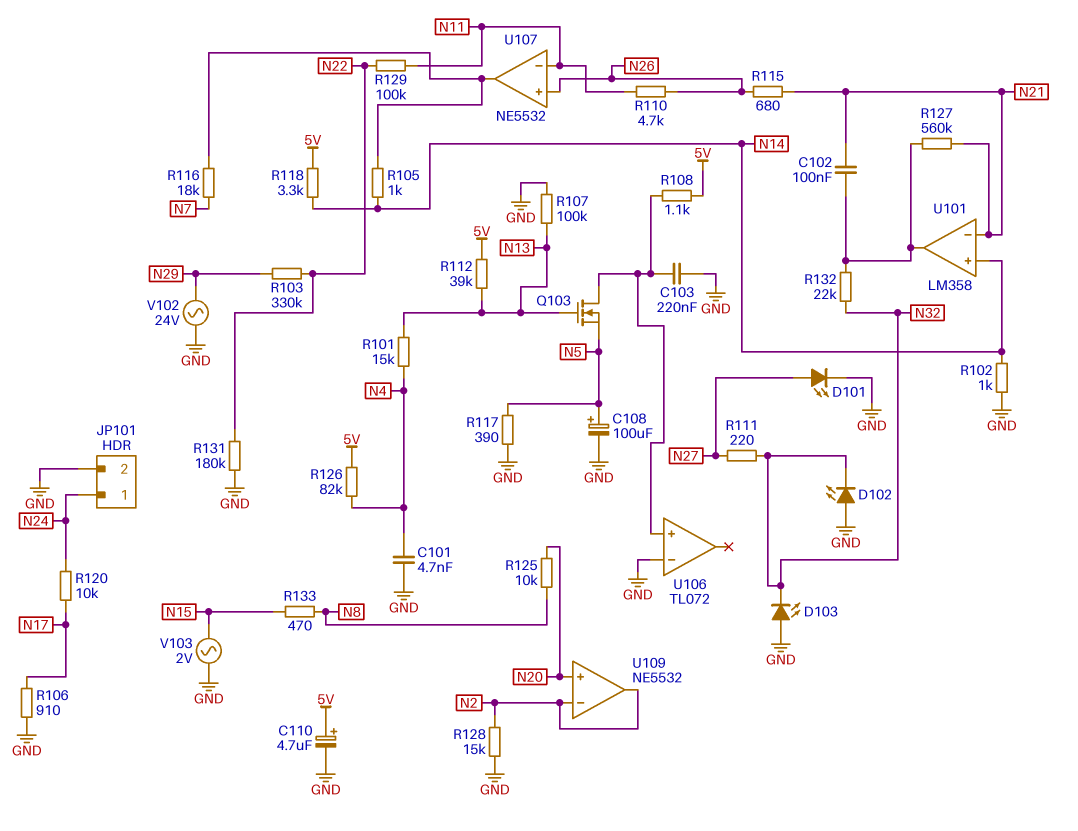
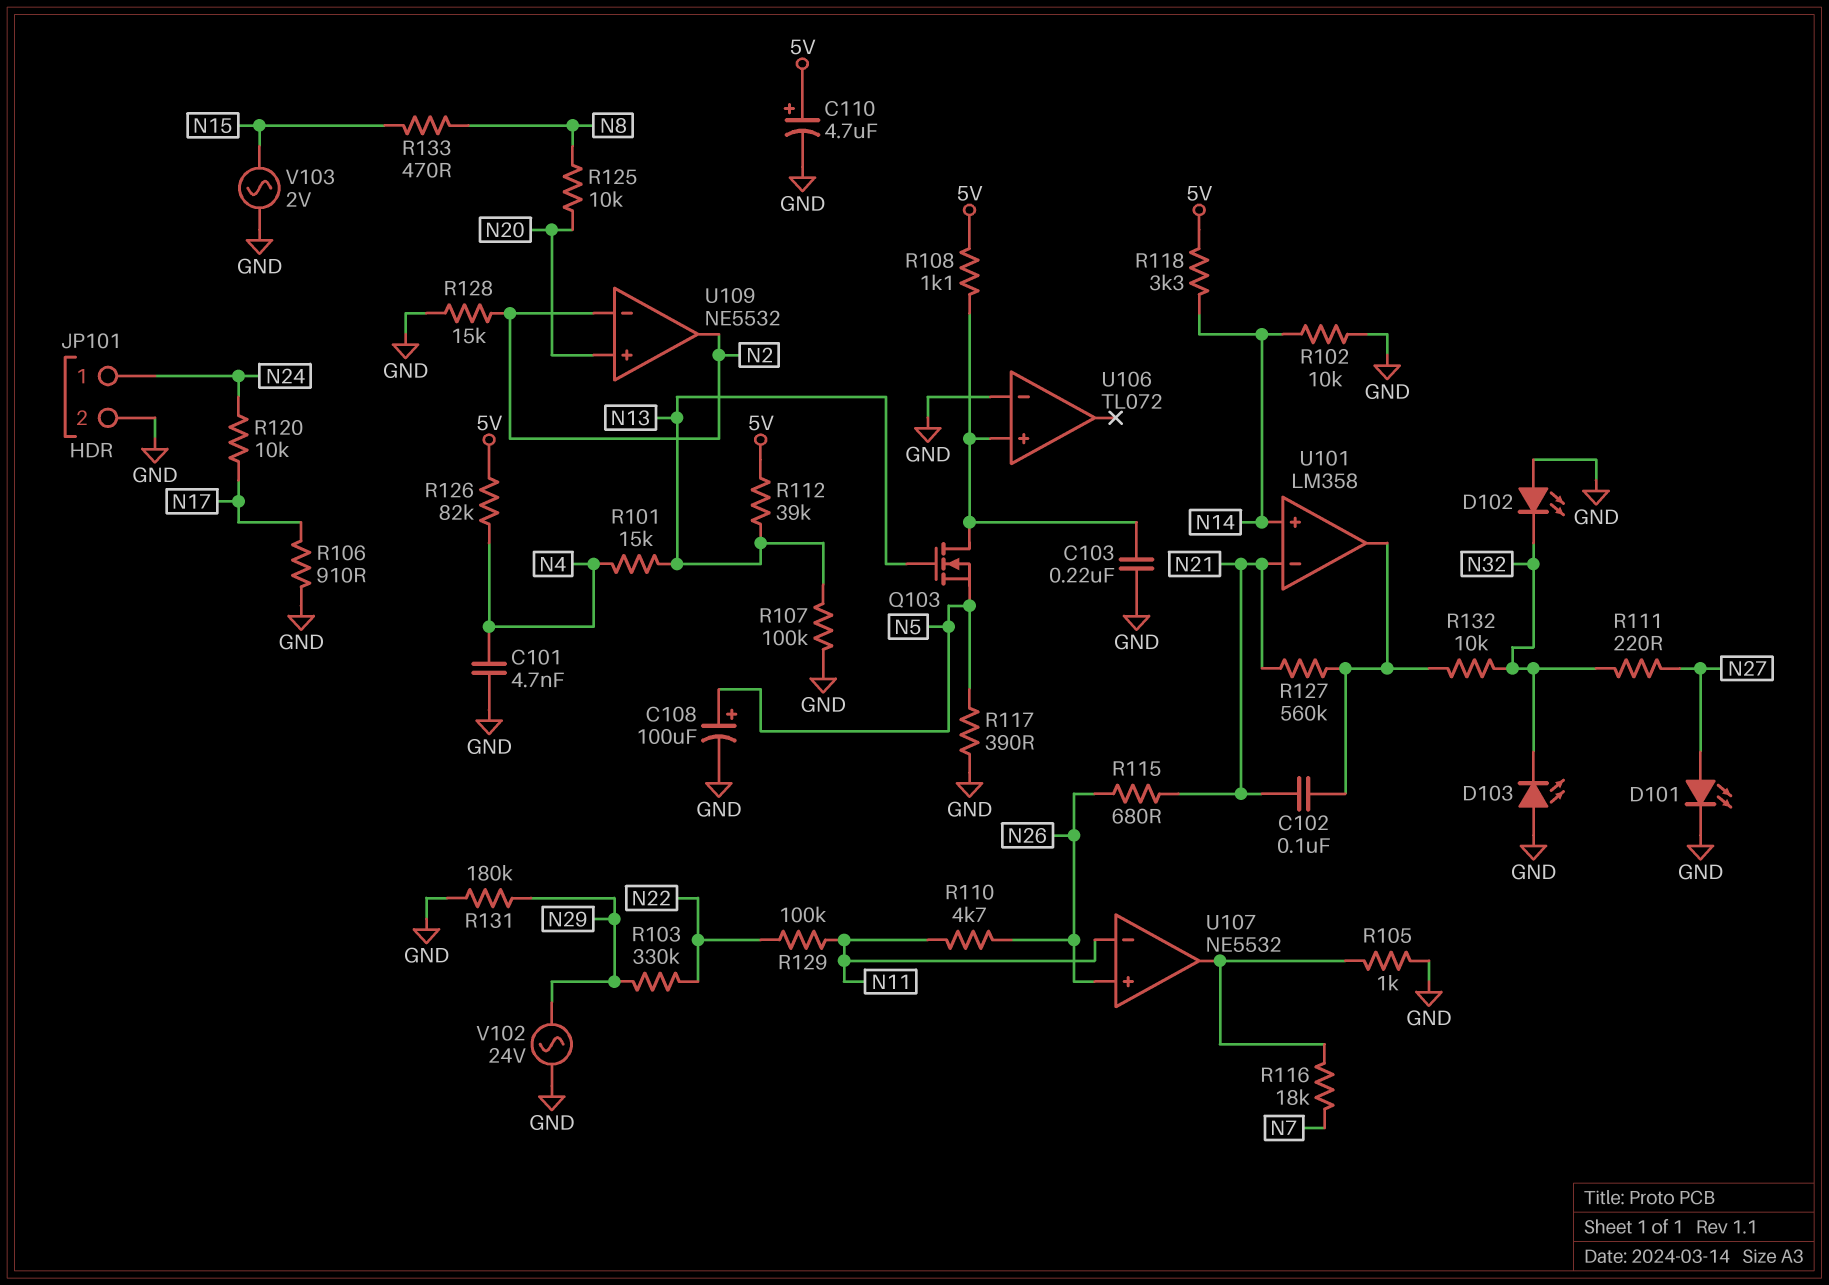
R102: 1k (GND, N14) -> 10k (GND, N14)
R105: 1k (N14, U107/out) -> 1k (GND, U107/out)
R131: 180k (GND, N22) -> 180k (GND, N29)
R132: 22k (N32, U101/out) -> 10k (N32, U101/out)

